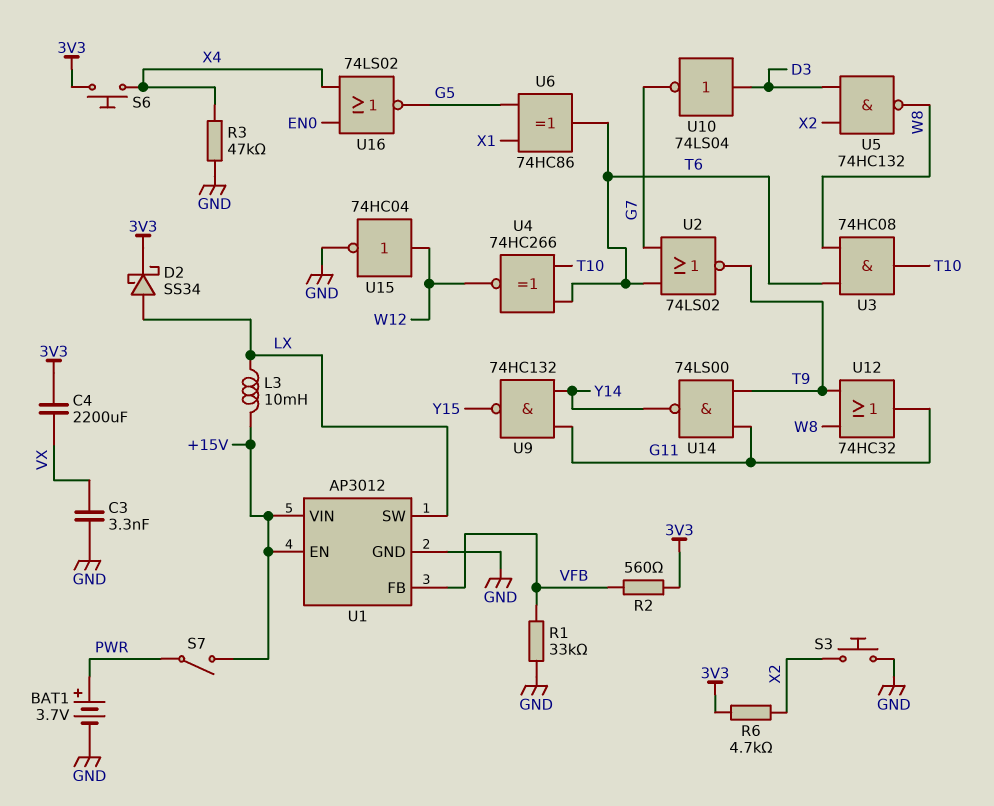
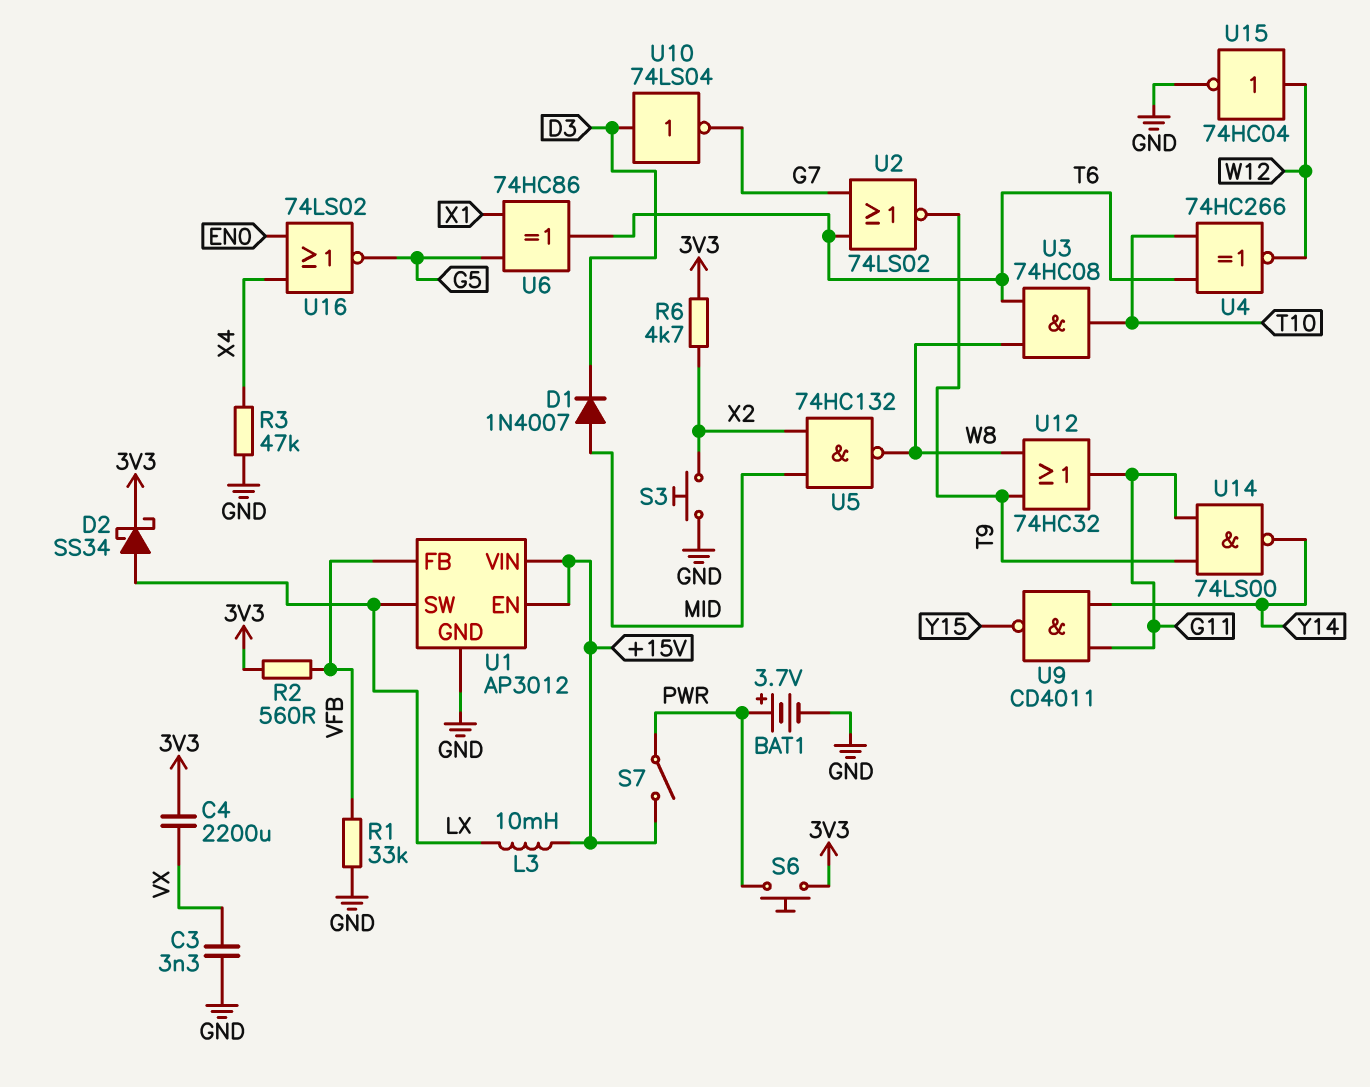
D1: none -> diode 1N4007 (A MID, K D3)
S6: button (3V3, X4) -> button (3V3, PWR)
U5: NAND 74HC132 (in D3, in X2, out W8) -> NAND 74HC132 (in MID, in X2, out W8)
U9: NAND 74HC132 (in G11, in Y14, out Y15) -> NAND CD4011 (in G11, in Y14, out Y15)

